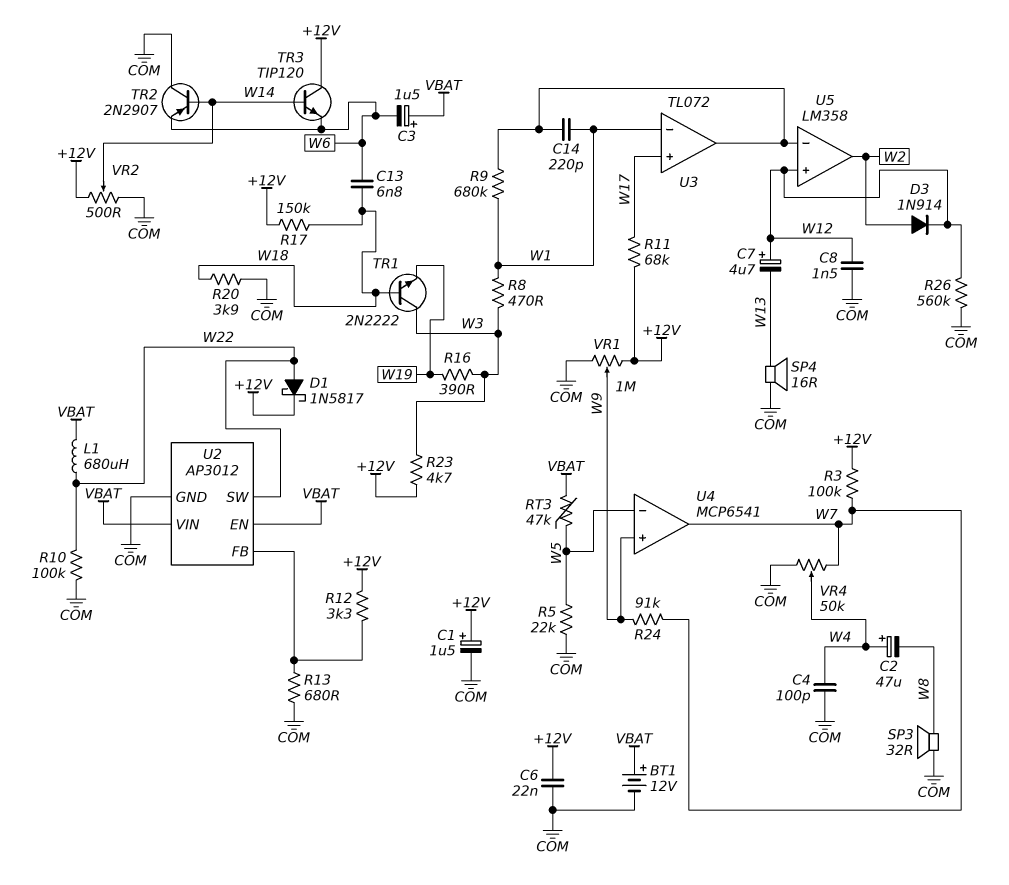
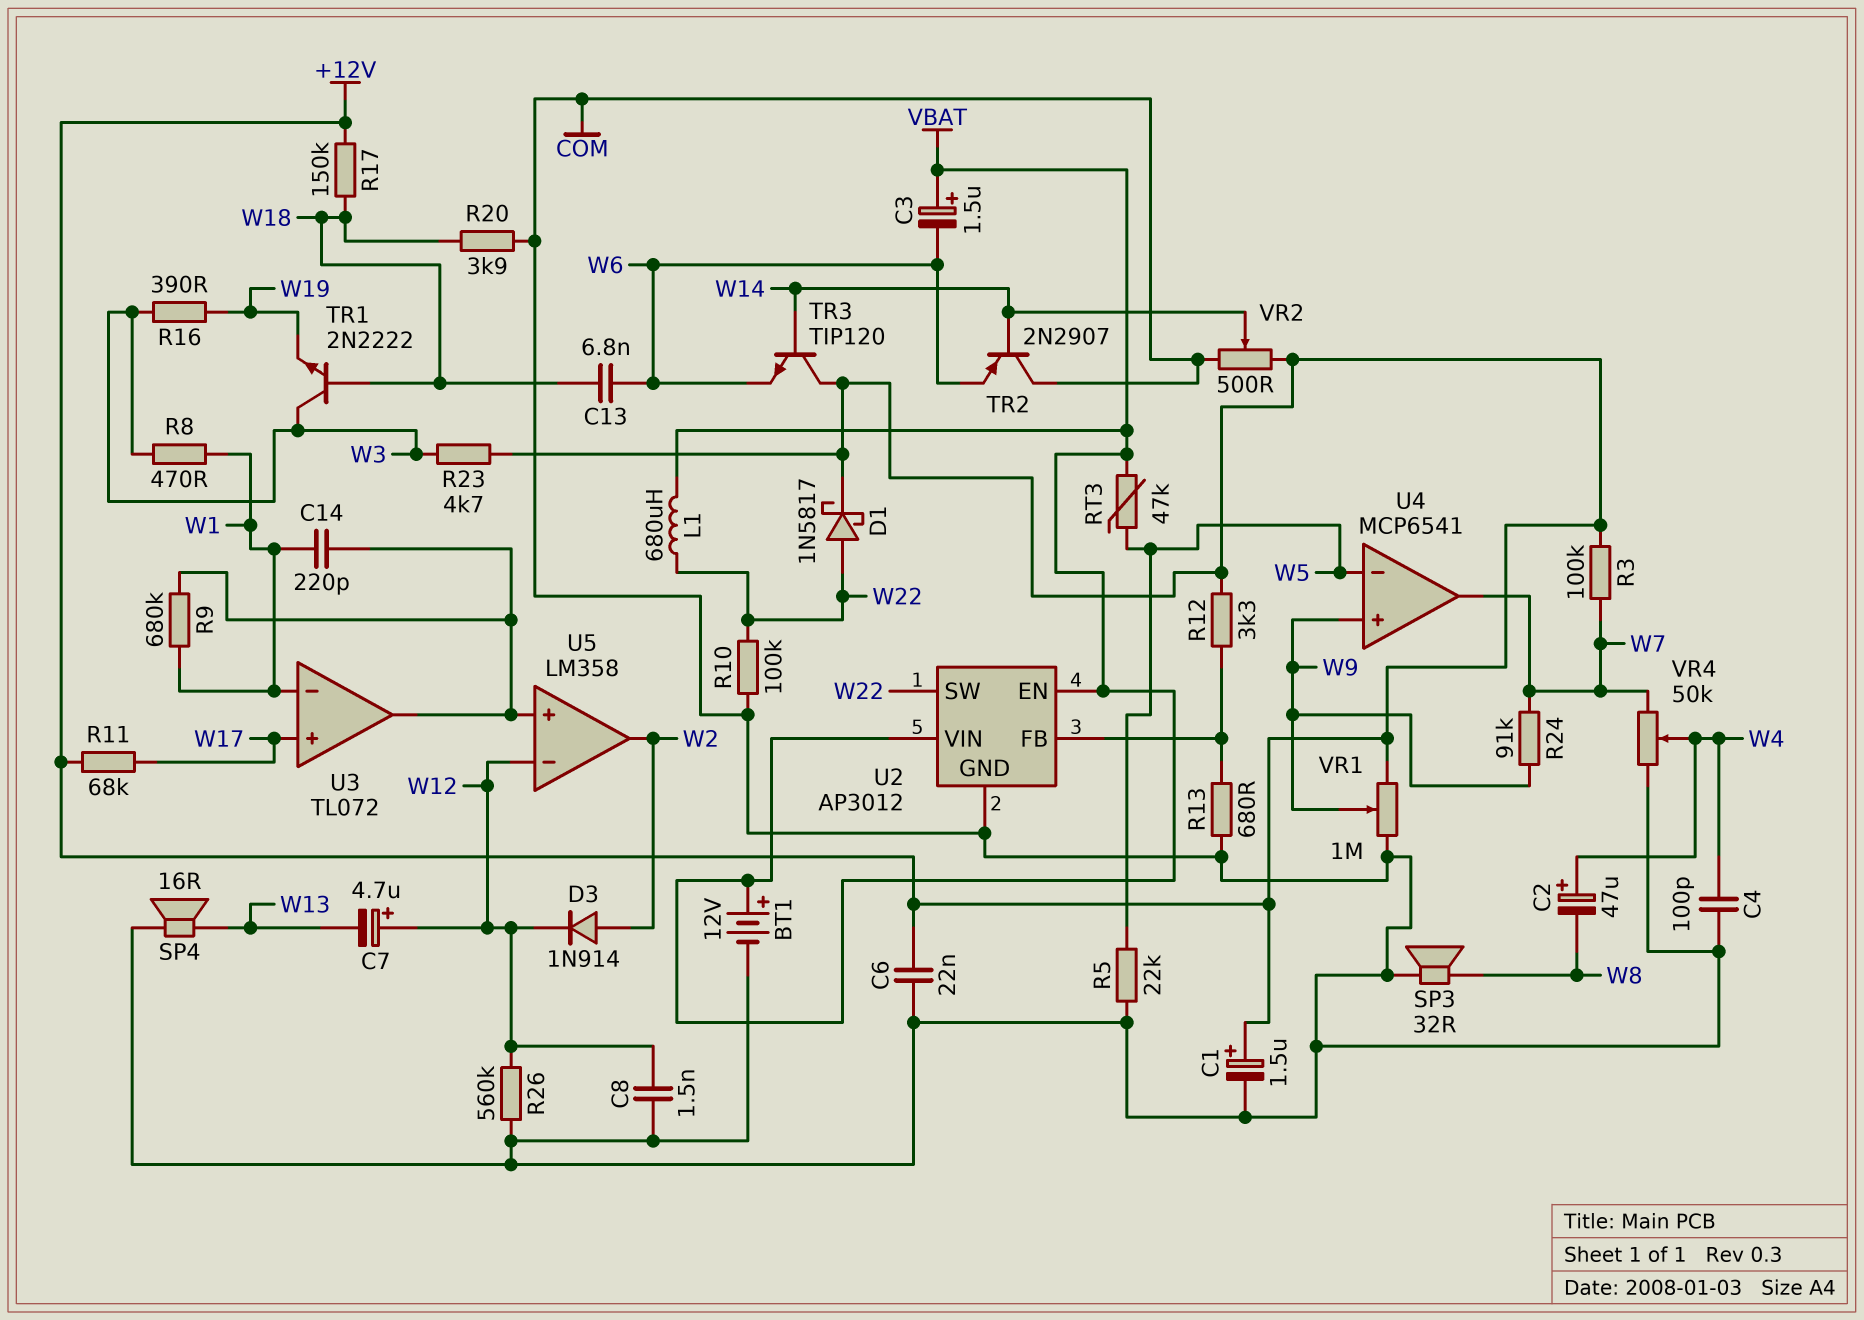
U5 pin in+: W12 -> U3/out
U5 pin in-: U3/out -> W12

